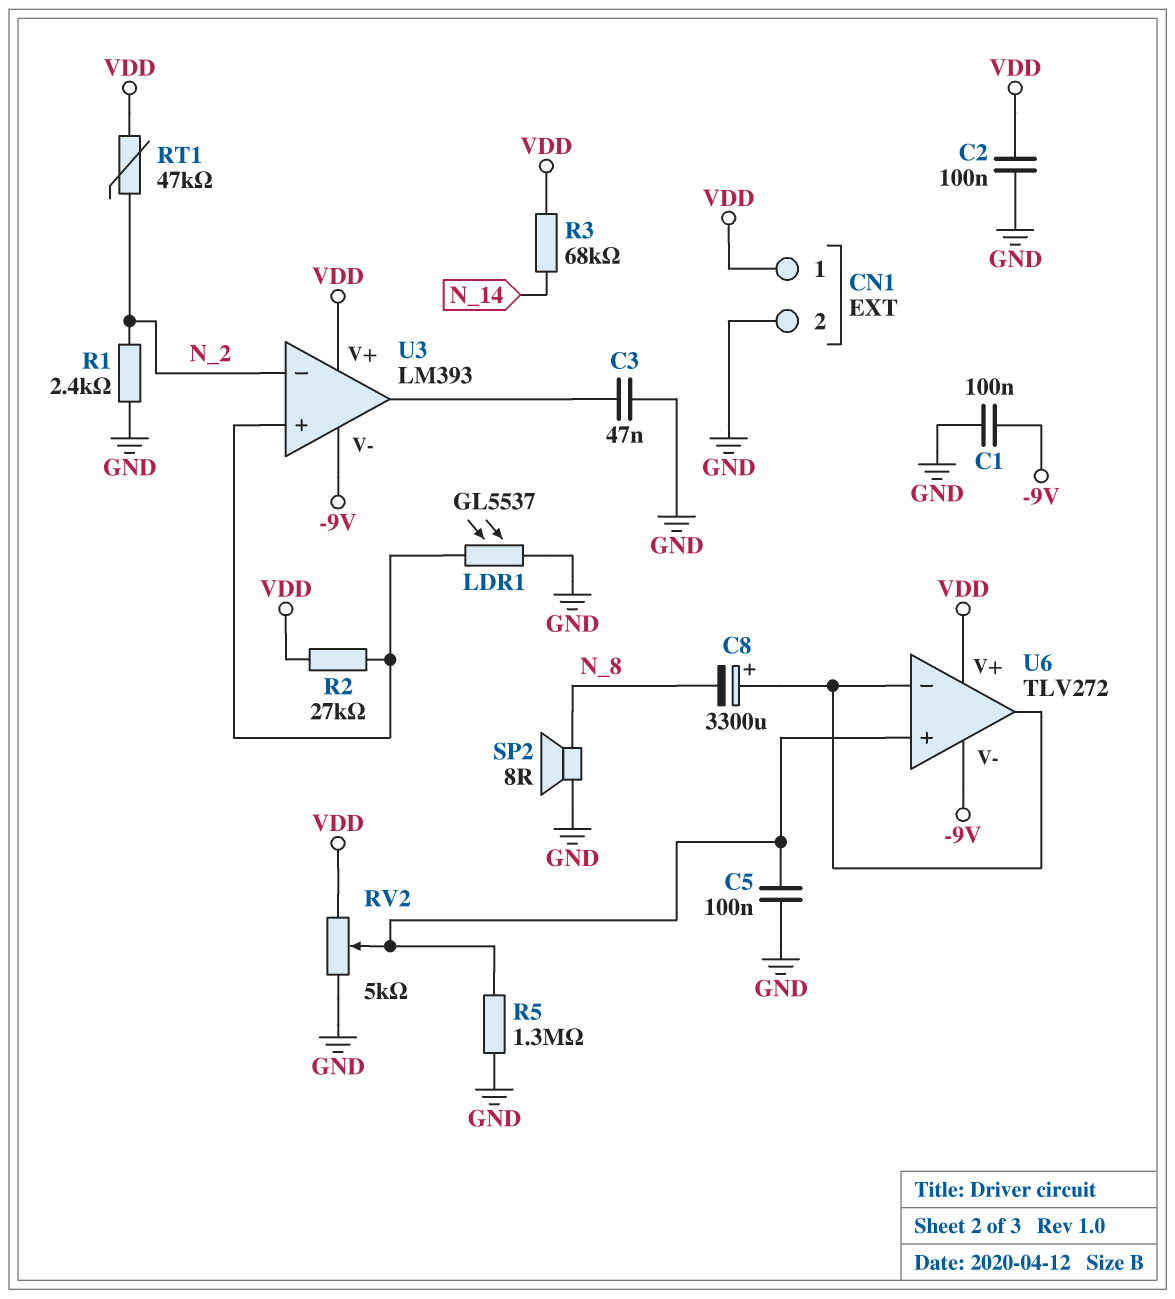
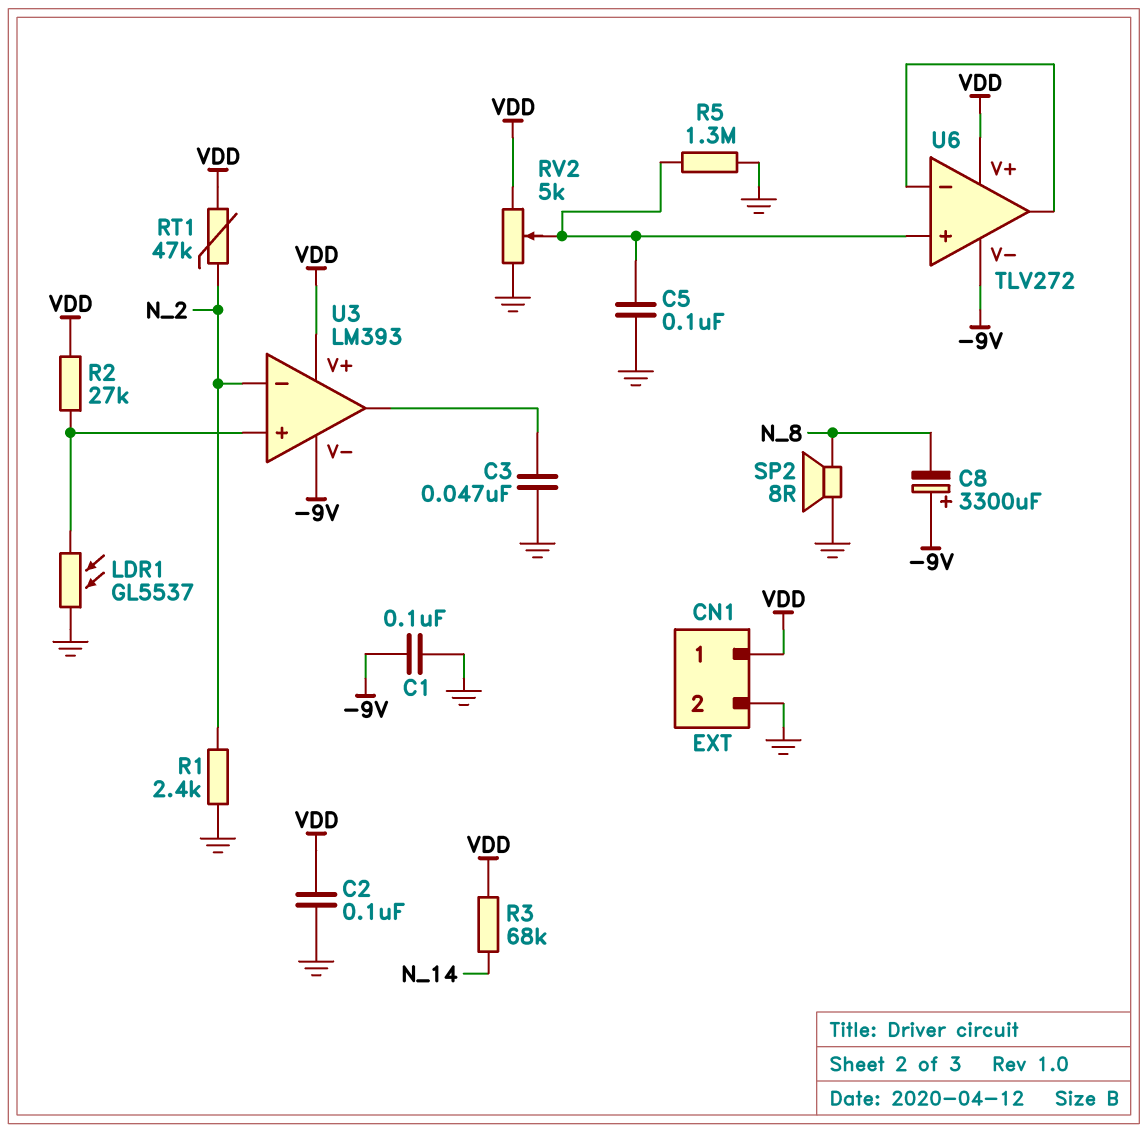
C8: 3300uF (plus U6/in-, minus N_8) -> 3300uF (plus -9V, minus N_8)

